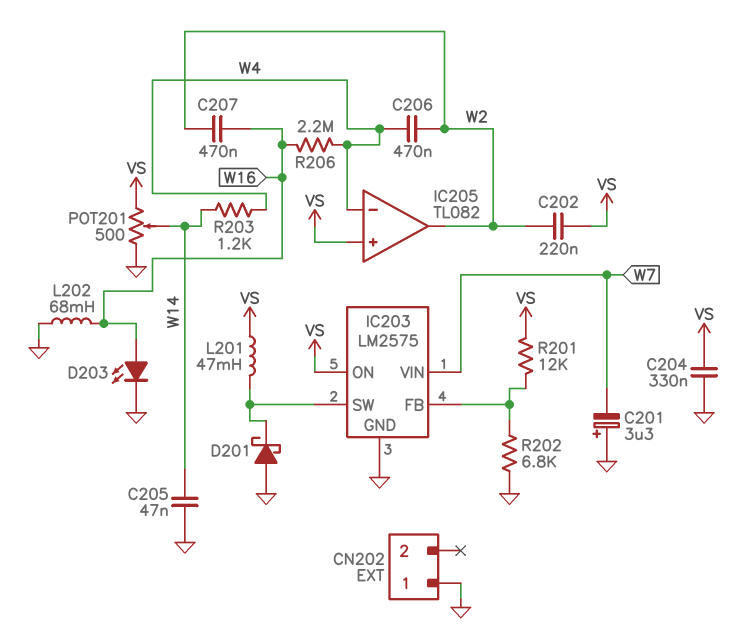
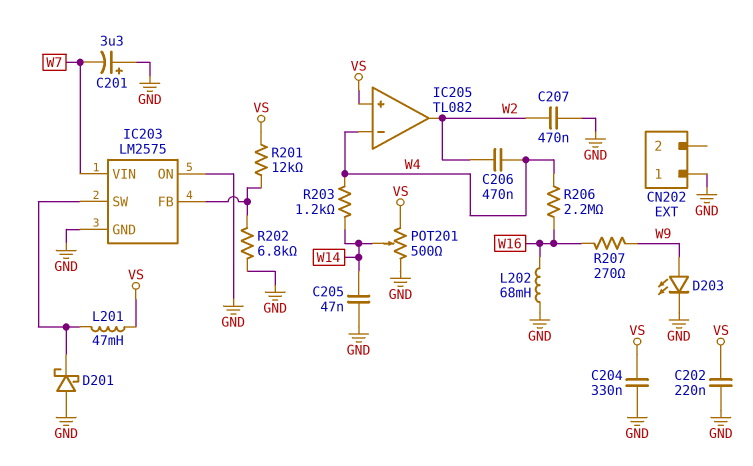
C202: 220nF (VS, W2) -> 220nF (GND, VS)
C207: 470nF (W2, W16) -> 470nF (GND, W2)
D203: LED (A W16, K GND) -> LED (A W9, K GND)
IC203 pin ON: VS -> GND
R207: none -> 270 (W9, W16)

